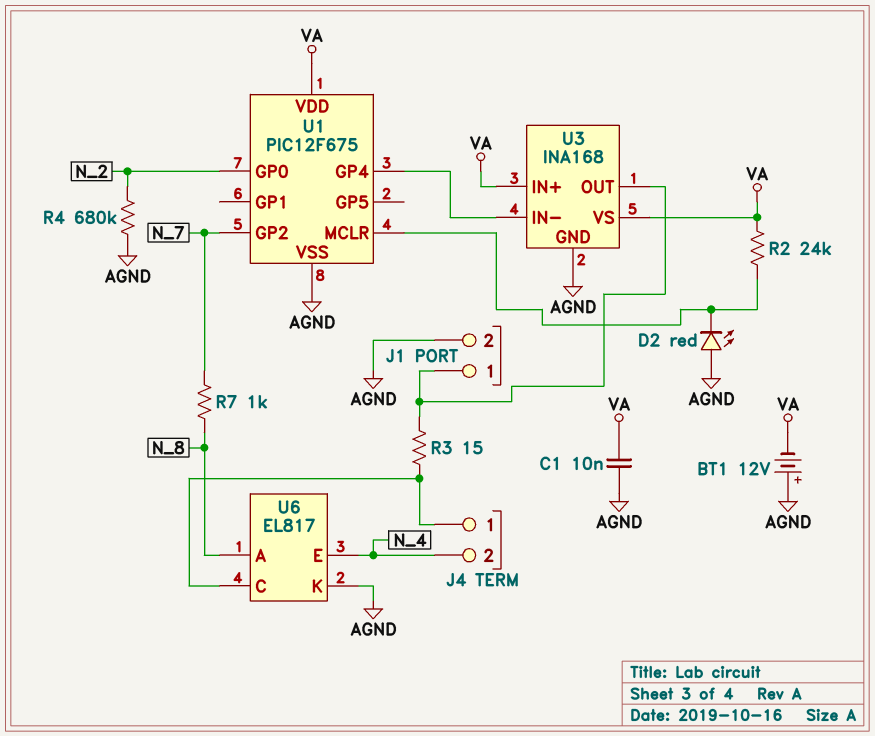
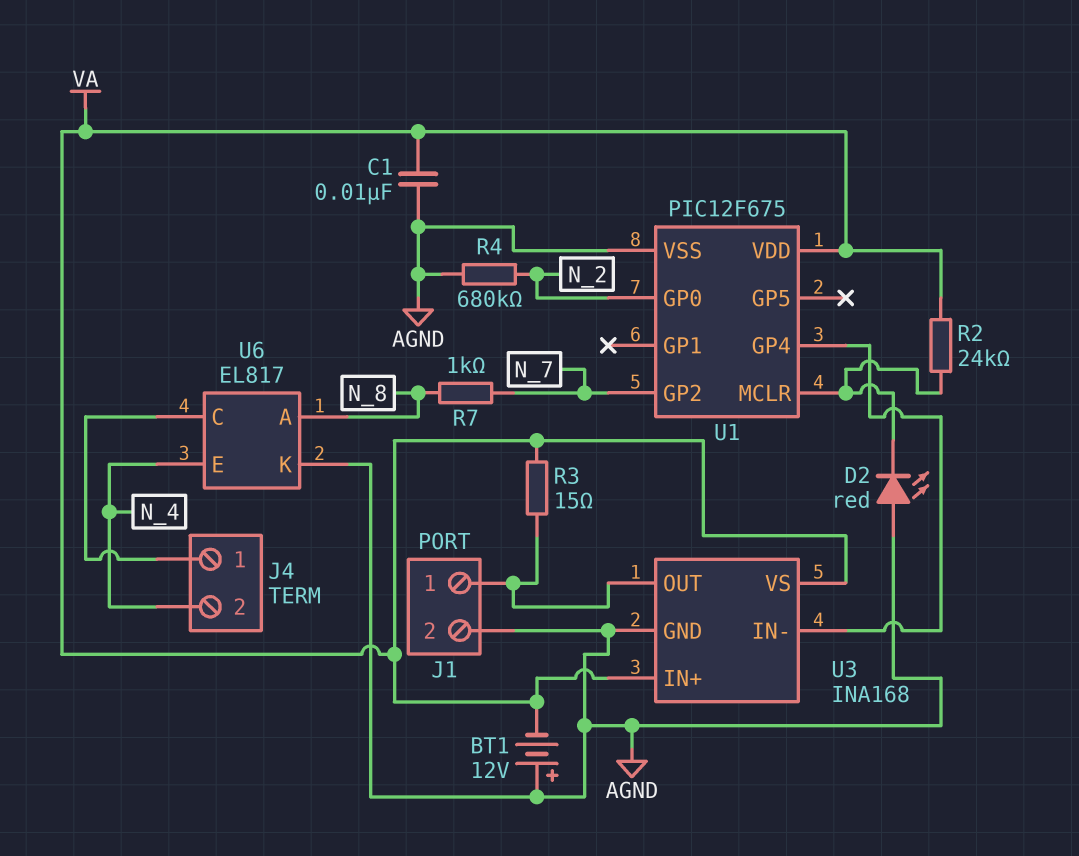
R3: 15 (J1/1, J4/1) -> 15 (J1/1, VA)

